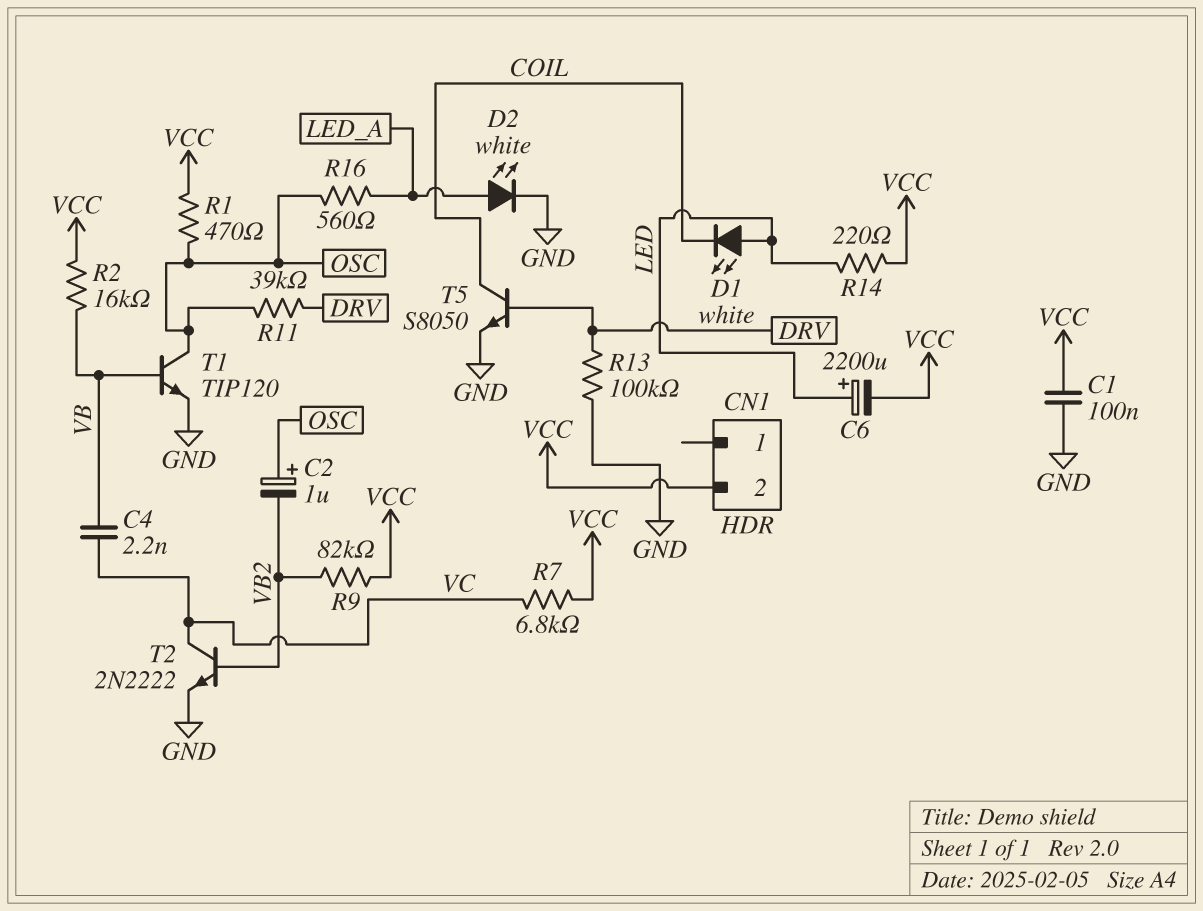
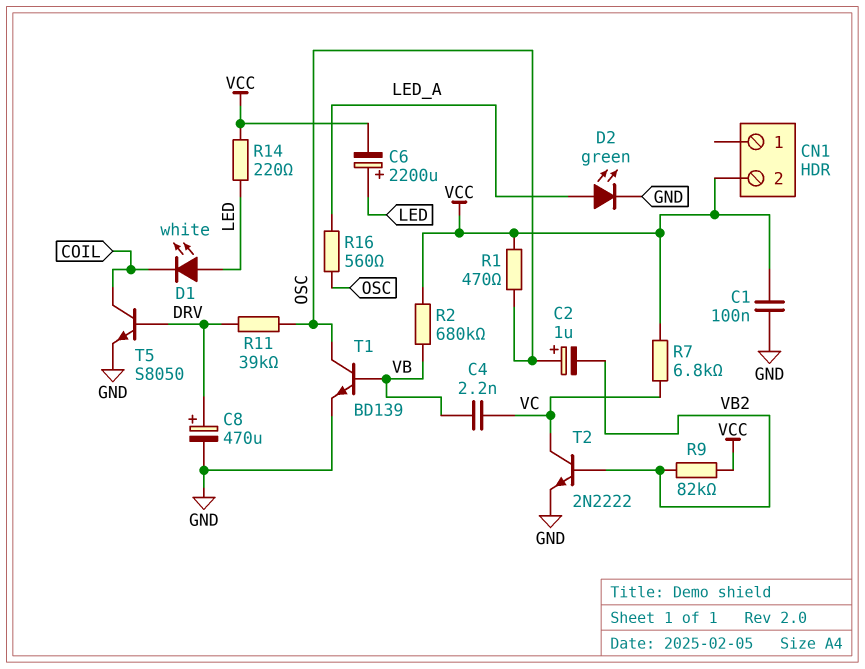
C8: none -> 470uF (plus DRV, minus GND)
D2: LED white (A LED_A, K GND) -> LED green (A LED_A, K GND)
R2: 16k (VB, VCC) -> 680k (VB, VCC)
R13: 100k (DRV, GND) -> none
T1: NPN TIP120 (B VB, C OSC, E GND) -> NPN BD139 (B VB, C OSC, E GND)

